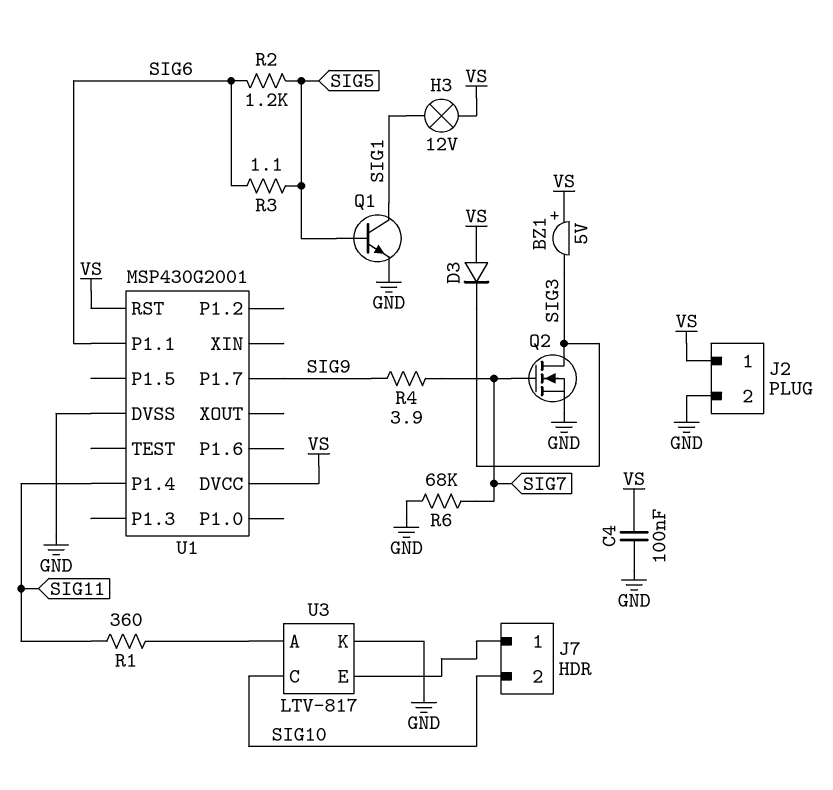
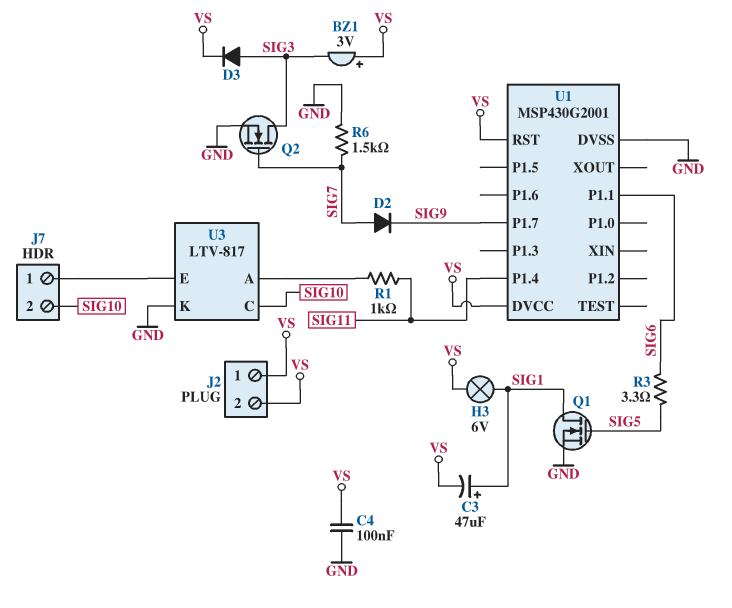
BZ1: buzzer 5V (plus VS, minus SIG3) -> buzzer 3V (plus VS, minus SIG3)
C3: none -> 47uF (plus SIG1, minus VS)
D2: none -> diode (A SIG7, K SIG9)
D3: diode (A VS, K SIG3) -> diode (A SIG3, K VS)
H3: lamp 12V (SIG1, VS) -> lamp 6V (SIG1, VS)
J2 pin 2: GND -> VS
Q1: NPN (B SIG5, C SIG1, E GND) -> NMOS (G SIG5, D SIG1, S GND)
R1: 360 (SIG11, U3/A) -> 1k (SIG11, U3/A)
R2: 1.2k (SIG5, SIG6) -> none
R3: 1.1 (SIG5, SIG6) -> 3.3 (SIG5, SIG6)
R4: 3.9 (SIG7, SIG9) -> none
R6: 68k (GND, SIG7) -> 1.5k (GND, SIG7)

